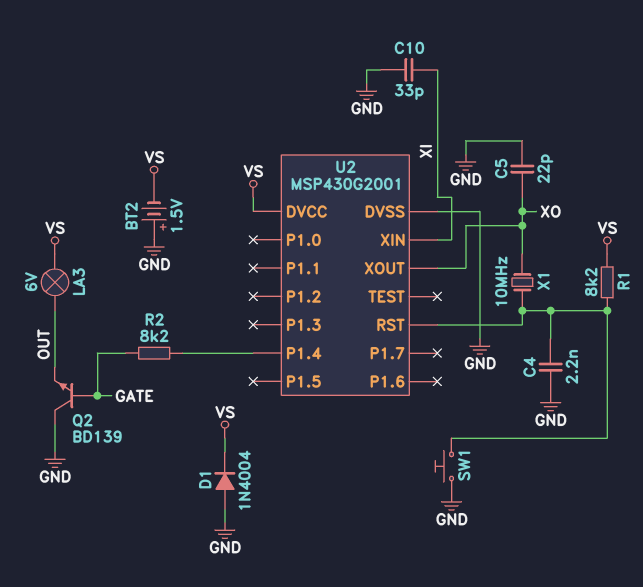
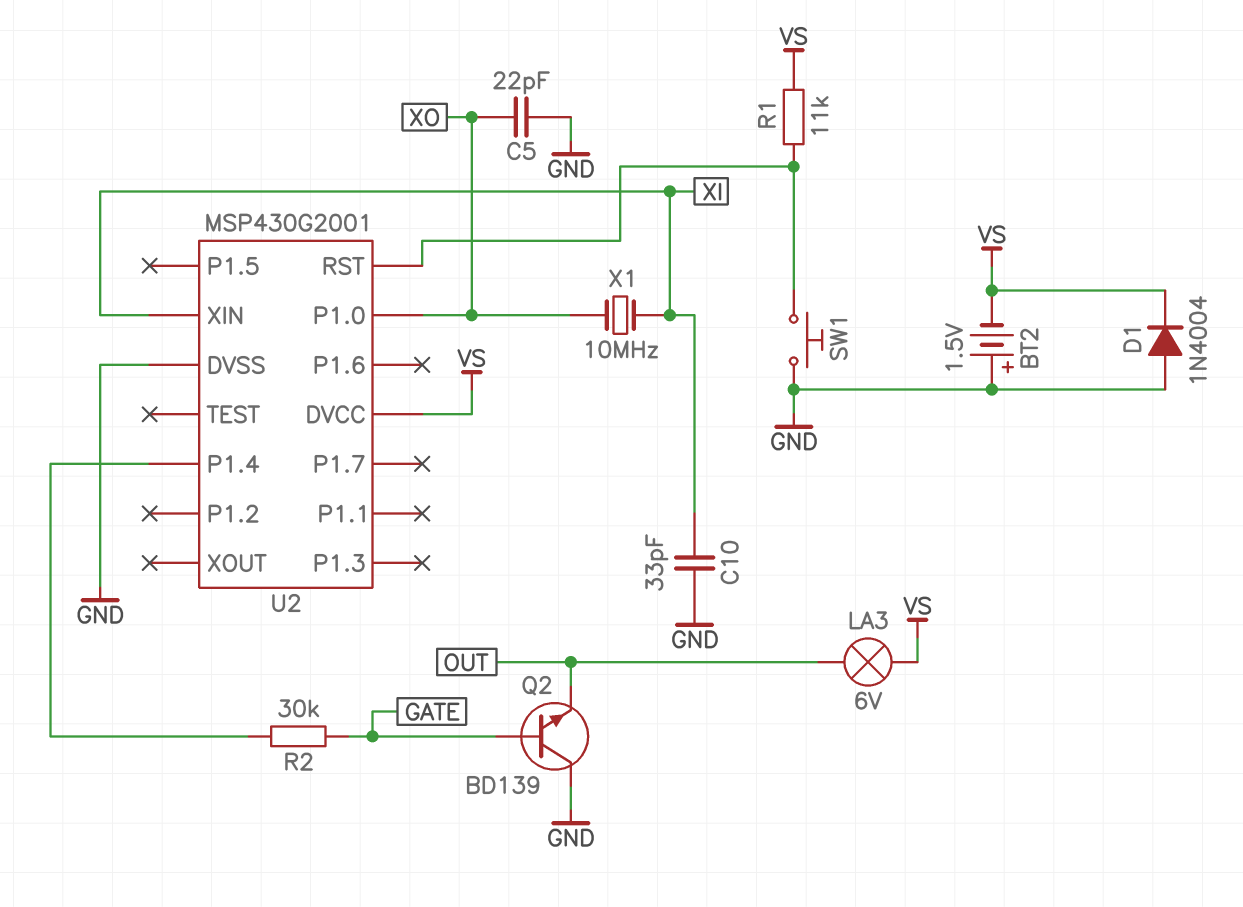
C4: 2.2nF (GND, U2/RST) -> none
R1: 8.2k (U2/RST, VS) -> 11k (U2/RST, VS)
R2: 8.2k (GATE, U2/P1.4) -> 30k (GATE, U2/P1.4)
U2 pin P1.0: none -> XO
U2 pin XOUT: XO -> none
X1: 10MHz (U2/RST, XO) -> 10MHz (XI, XO)

